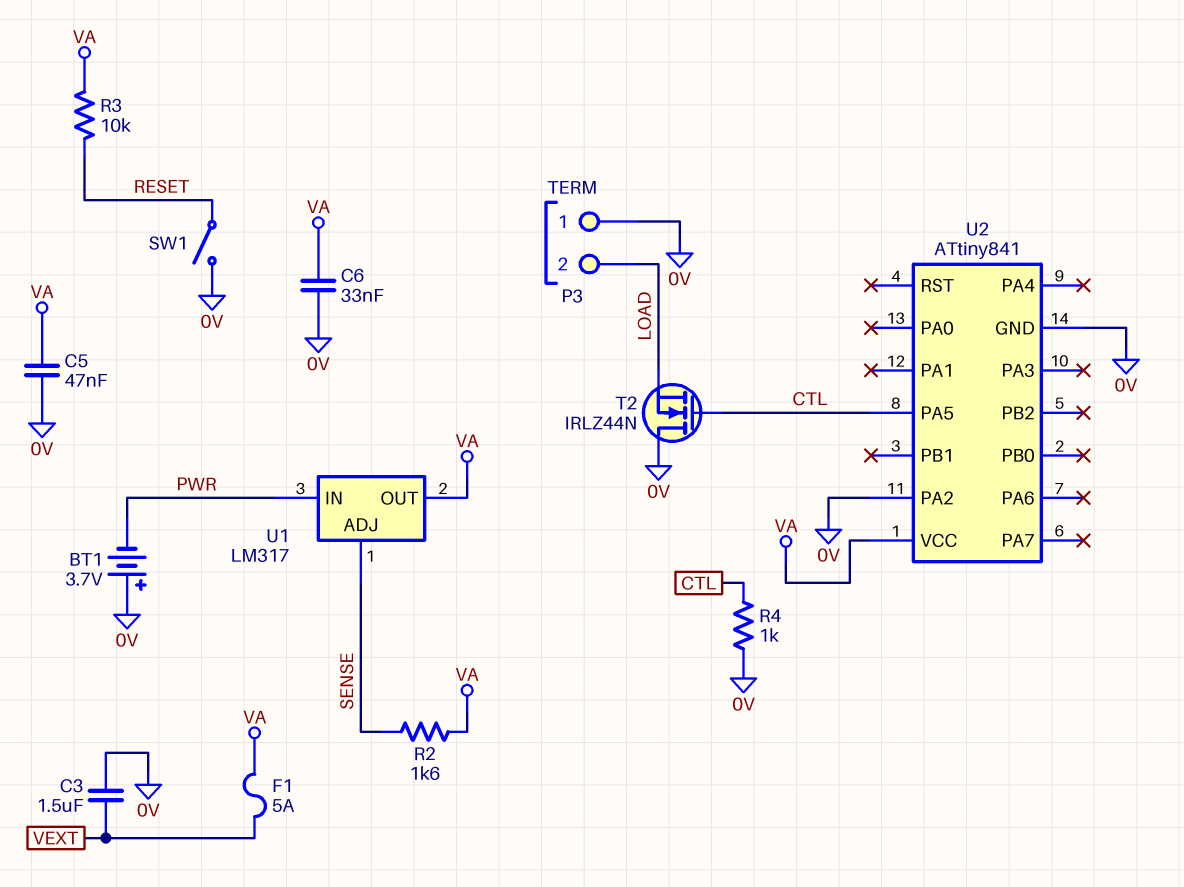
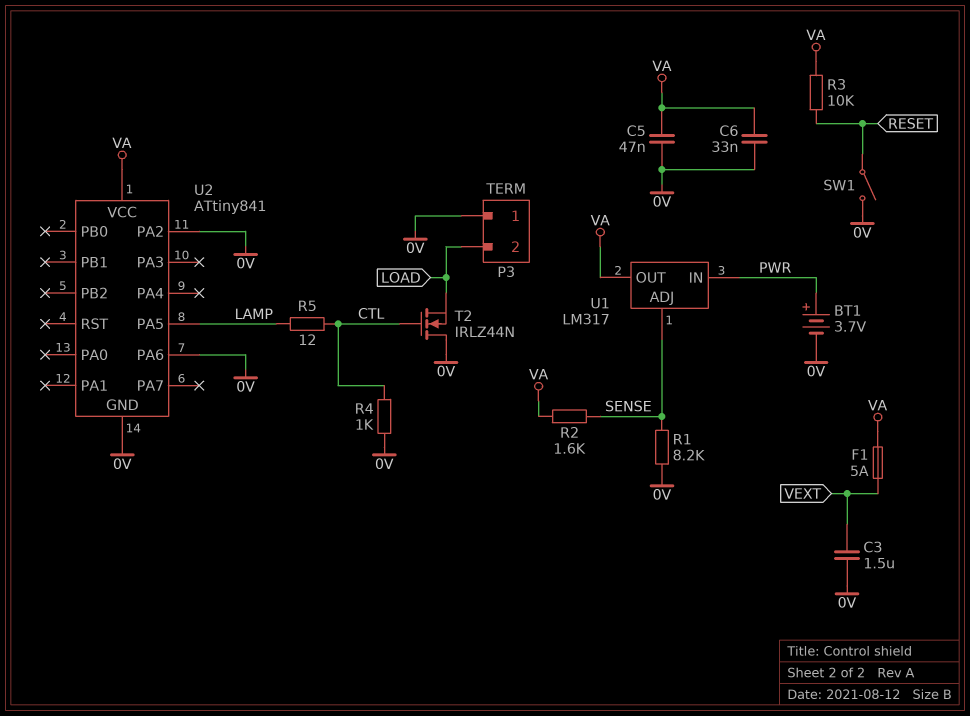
BT1: 3.7V (plus 0V, minus PWR) -> 3.7V (plus PWR, minus 0V)
R1: none -> 8.2k (0V, SENSE)
R5: none -> 12 (CTL, LAMP)
U2 pin PA5: CTL -> LAMP
U2 pin PA6: none -> 0V

